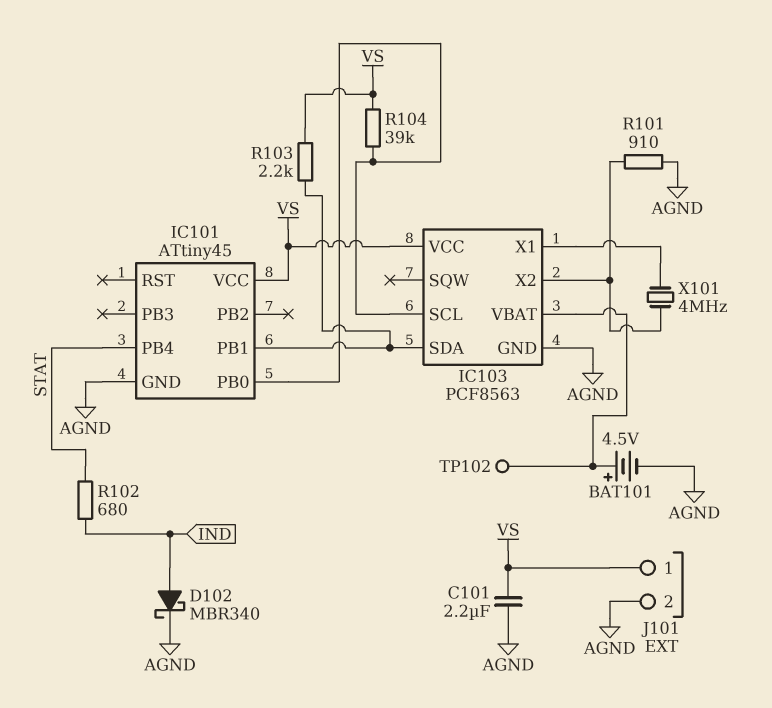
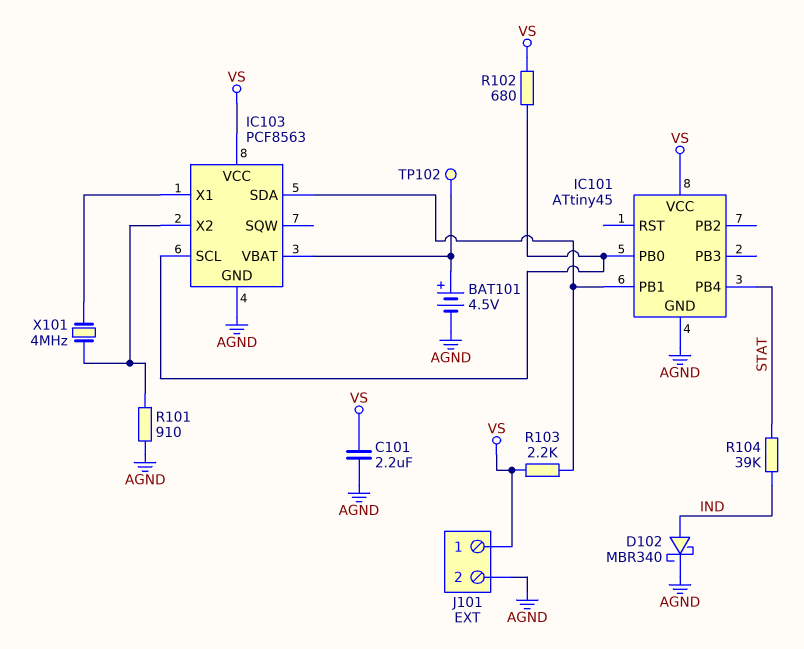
R102: 680 (IND, STAT) -> 680 (IC101/PB0, VS)
R104: 39k (IC101/PB0, VS) -> 39k (IND, STAT)

